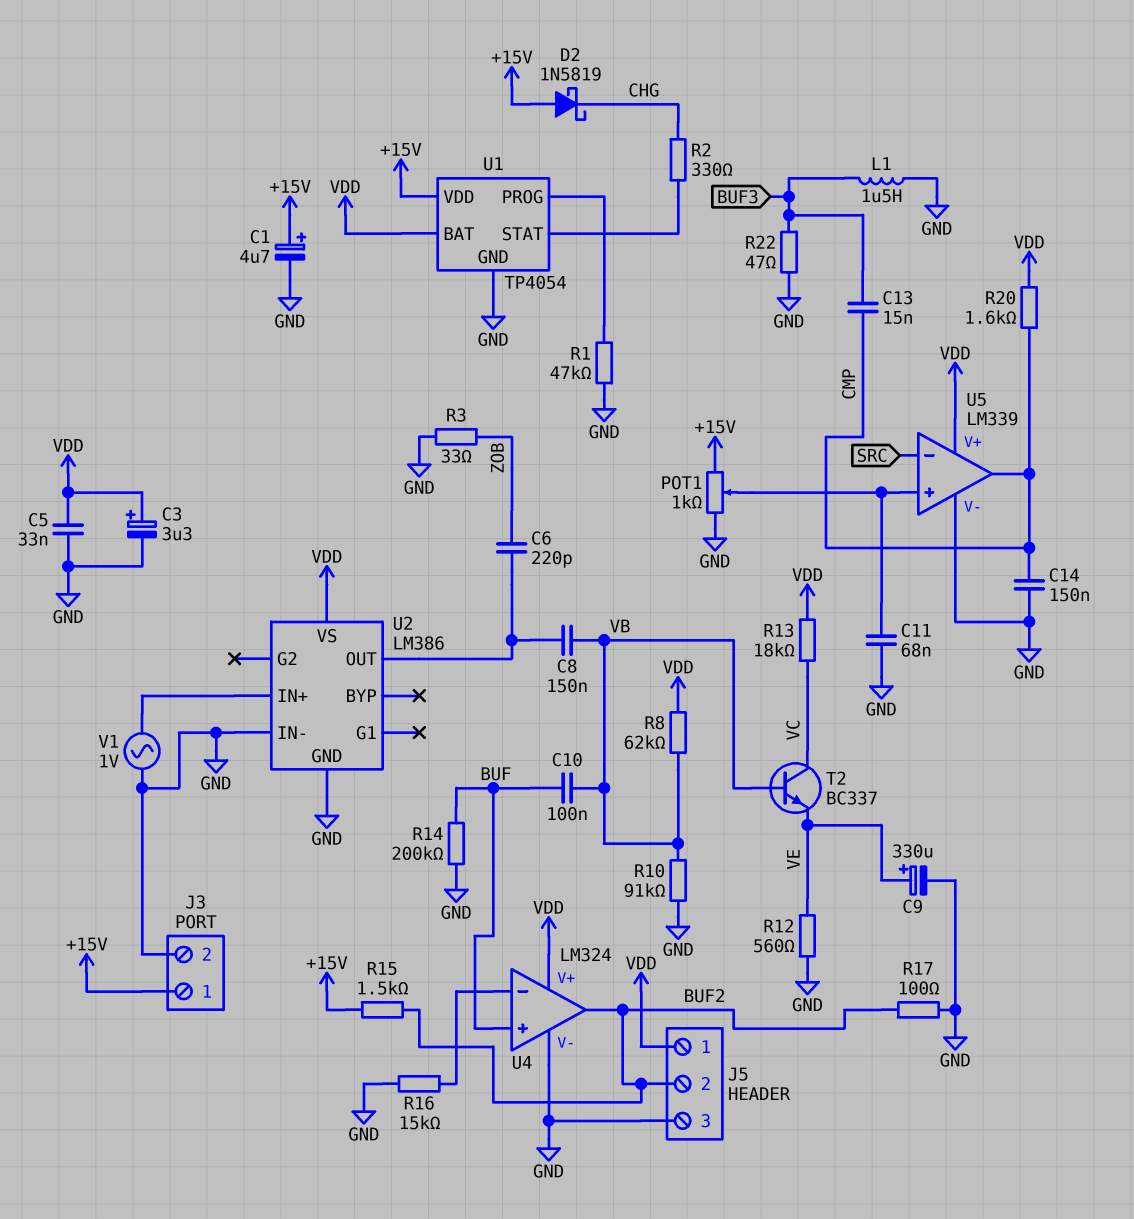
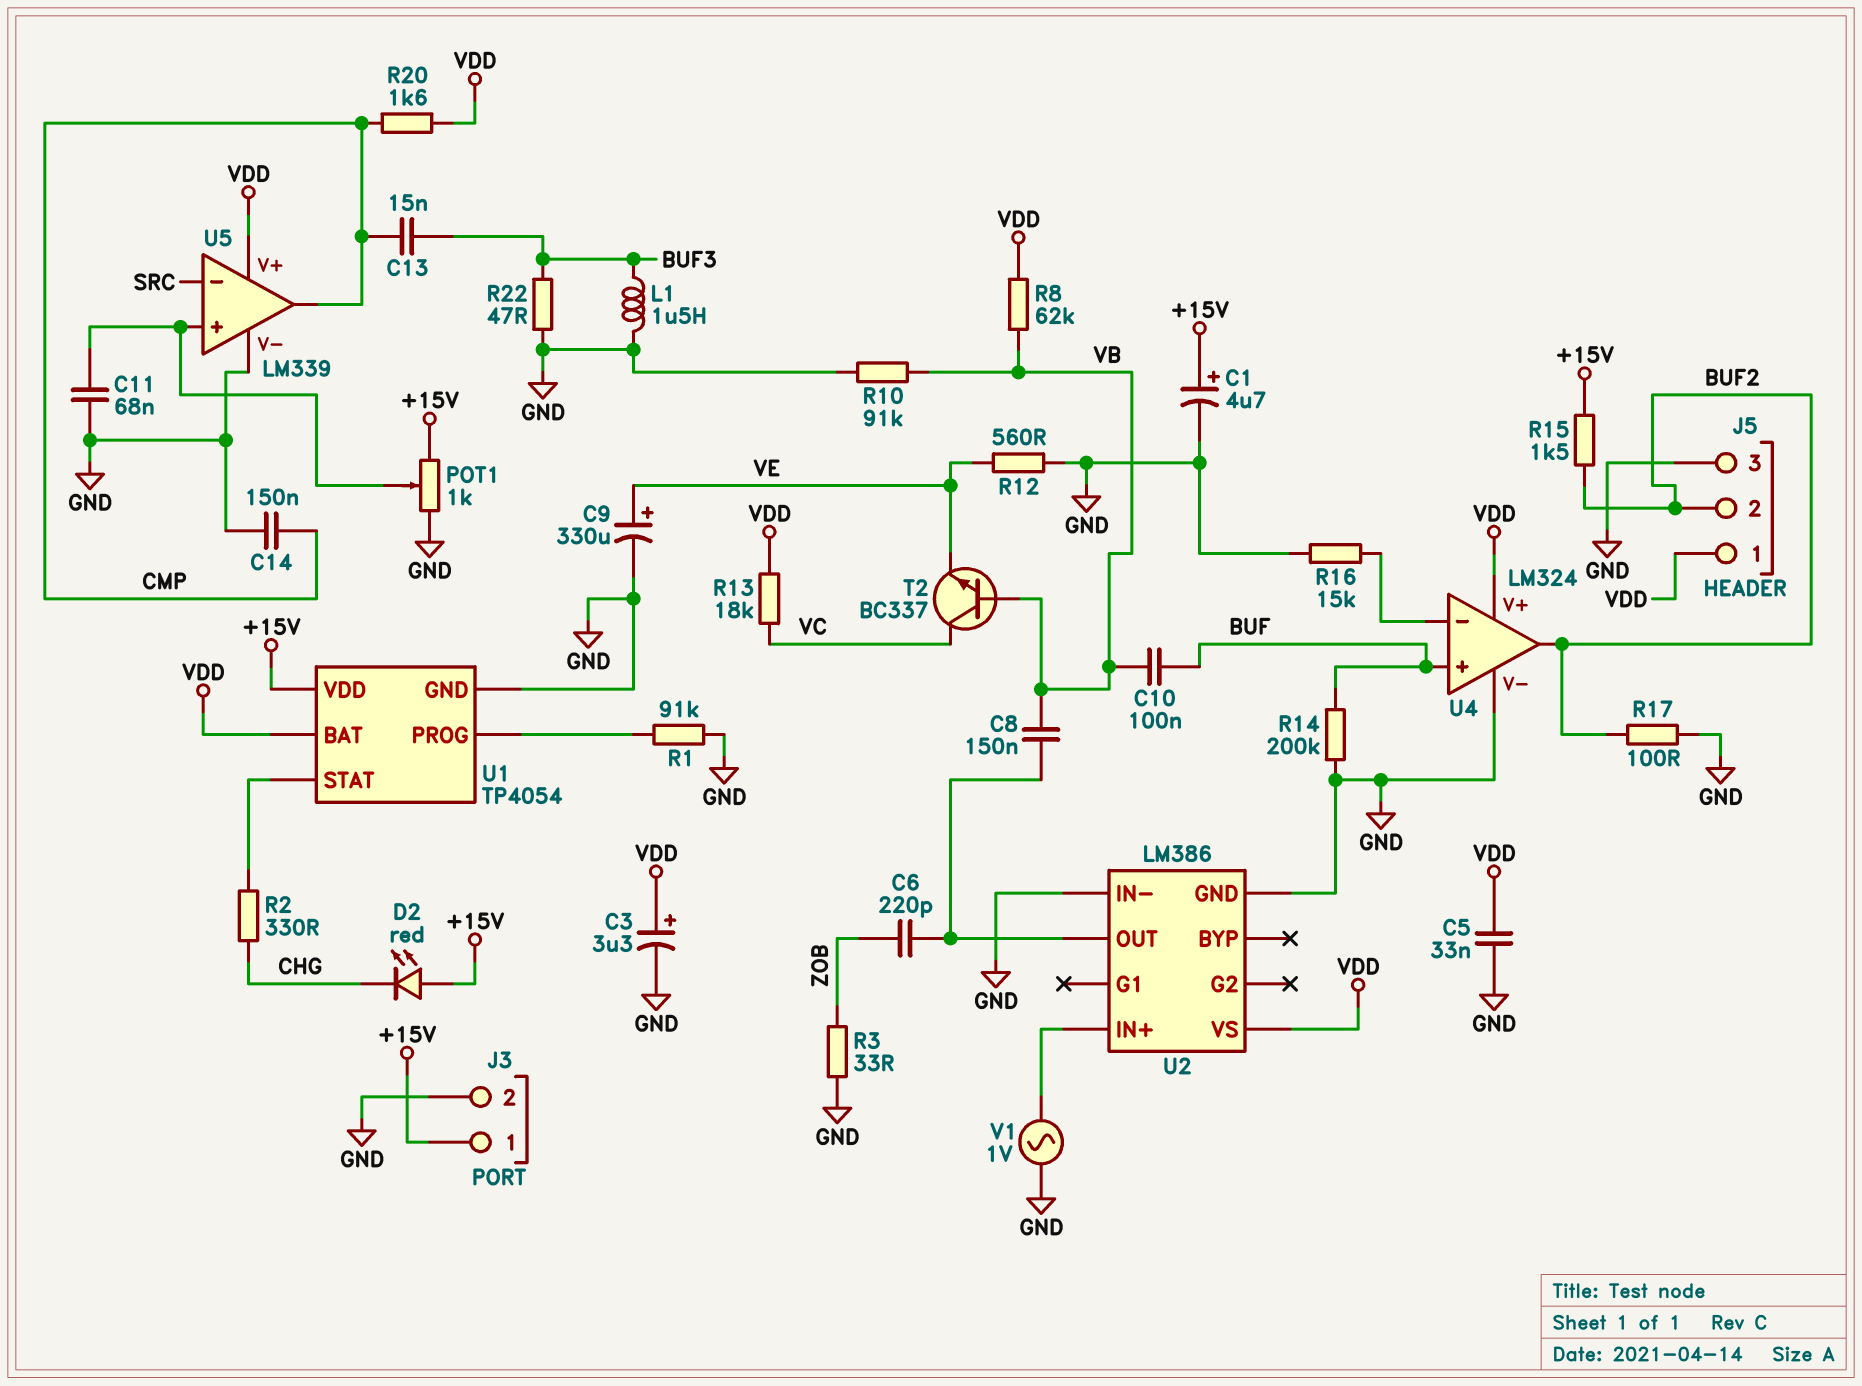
D2: schottky 1N5819 (A +15V, K CHG) -> LED red (A +15V, K CHG)
R1: 47k (GND, U1/PROG) -> 91k (GND, U1/PROG)

